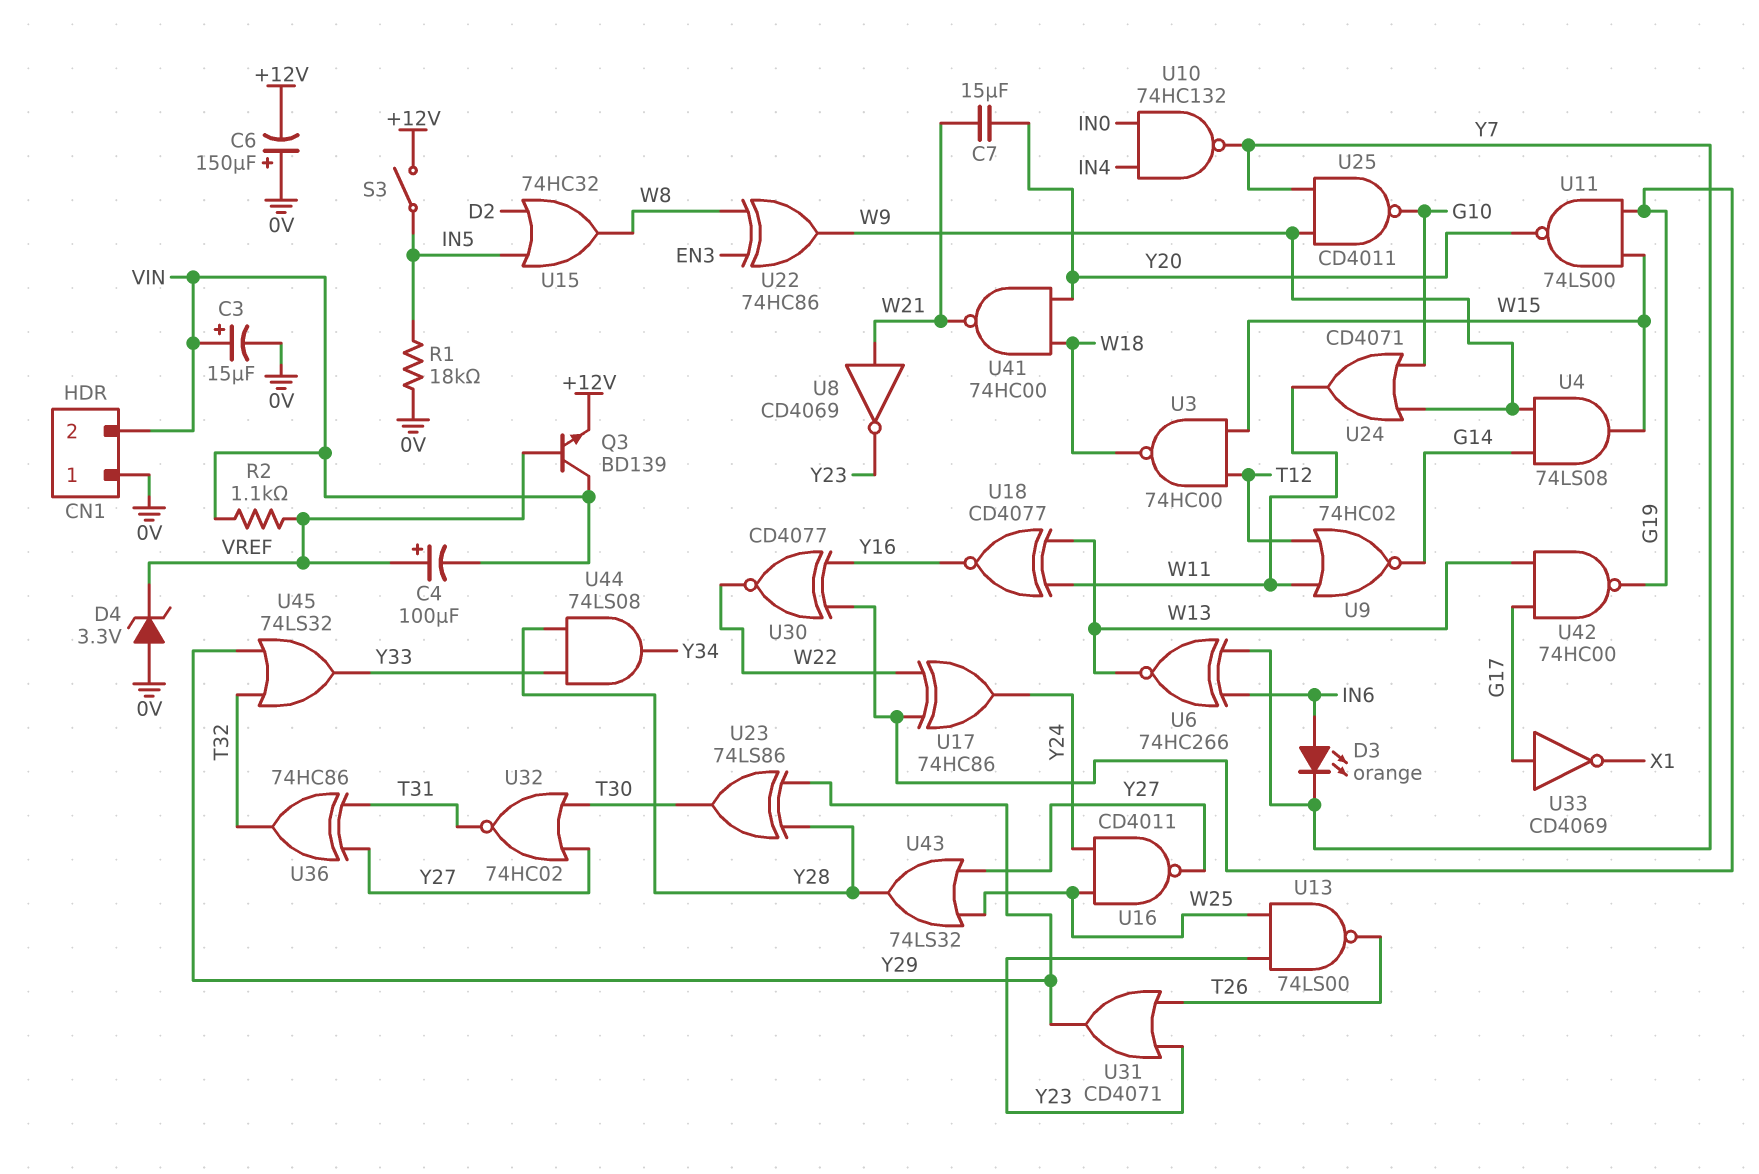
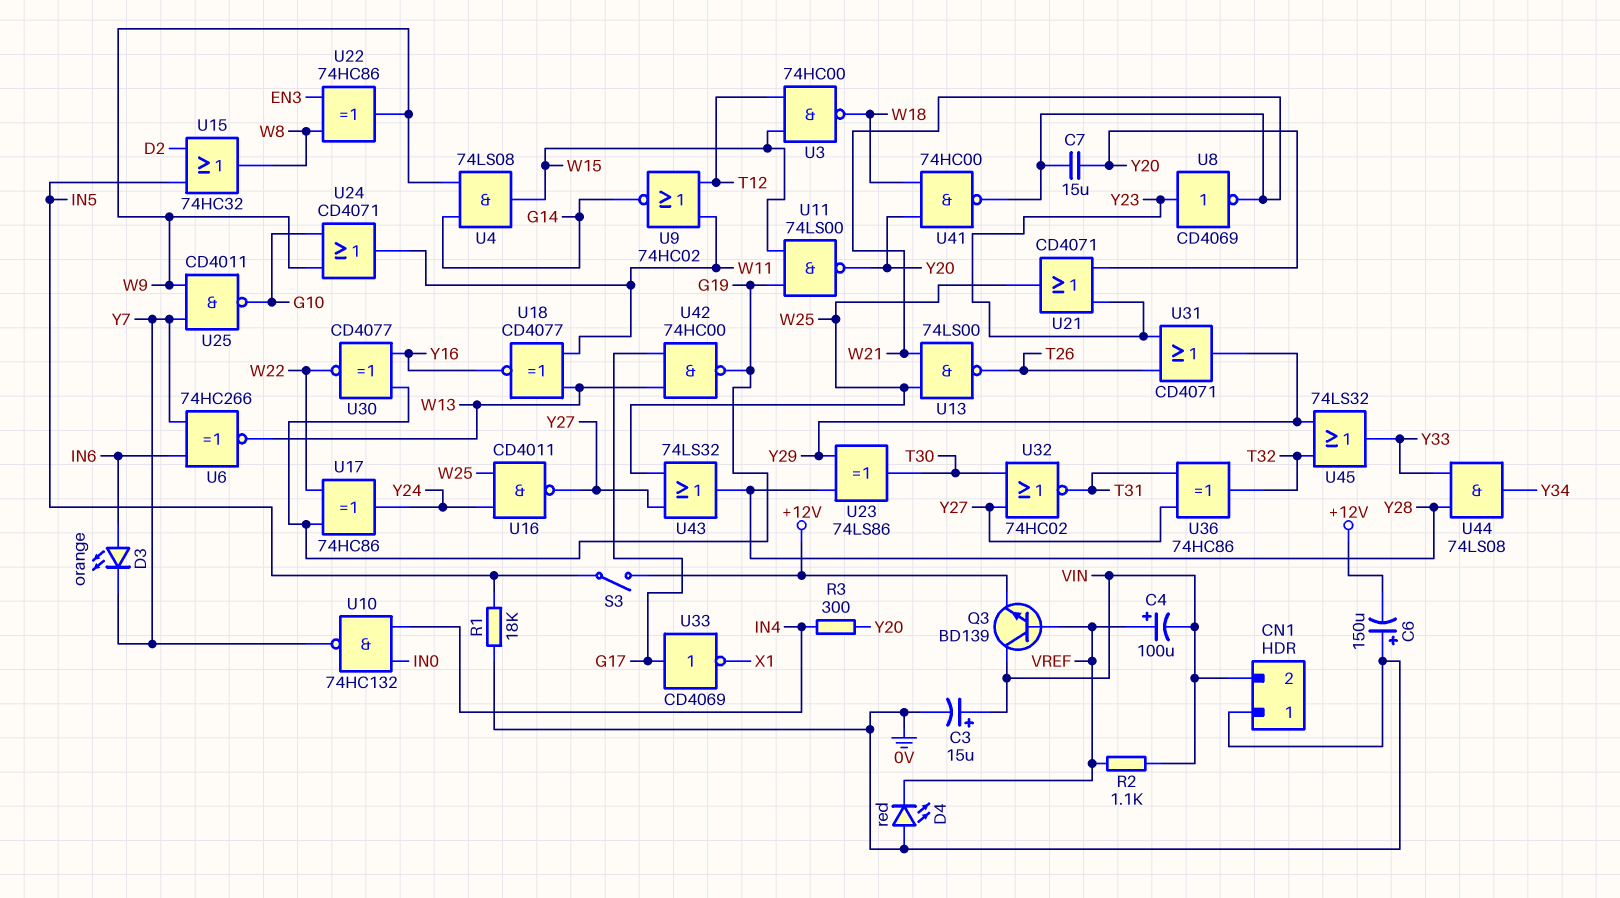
D4: zener 3.3V (A 0V, K VREF) -> LED red (A 0V, K VREF)
R3: none -> 300 (IN4, Y20)
U8: NOT CD4069 (in W21, out Y23) -> NOT CD4069 (in Y23, out W21)
U13: NAND 74LS00 (in W25, in Y23, out T26) -> NAND 74LS00 (in W21, in W25, out T26)
U21: none -> OR CD4071 (in Y20, in Y23, out W25)

